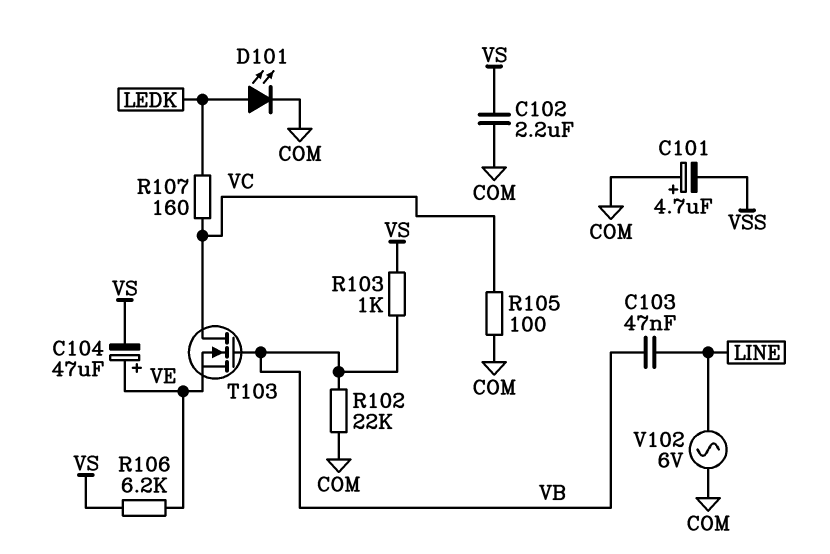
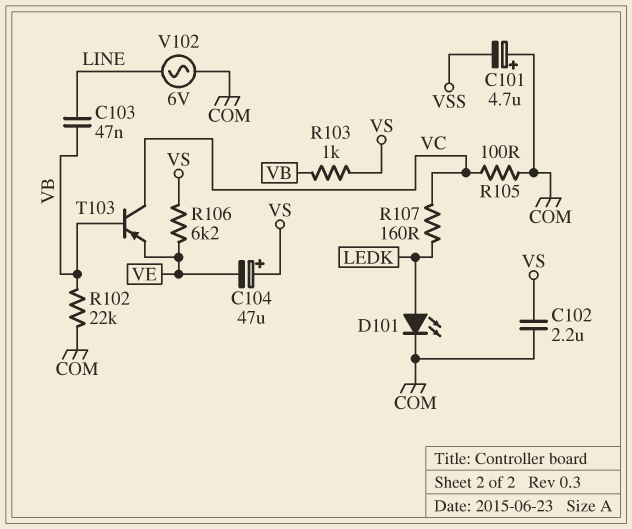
C104: 47uF (plus VE, minus VS) -> 47uF (plus VS, minus VE)
T103: NMOS (G VB, D VC, S VE) -> PNP (B VB, C VC, E VE)

